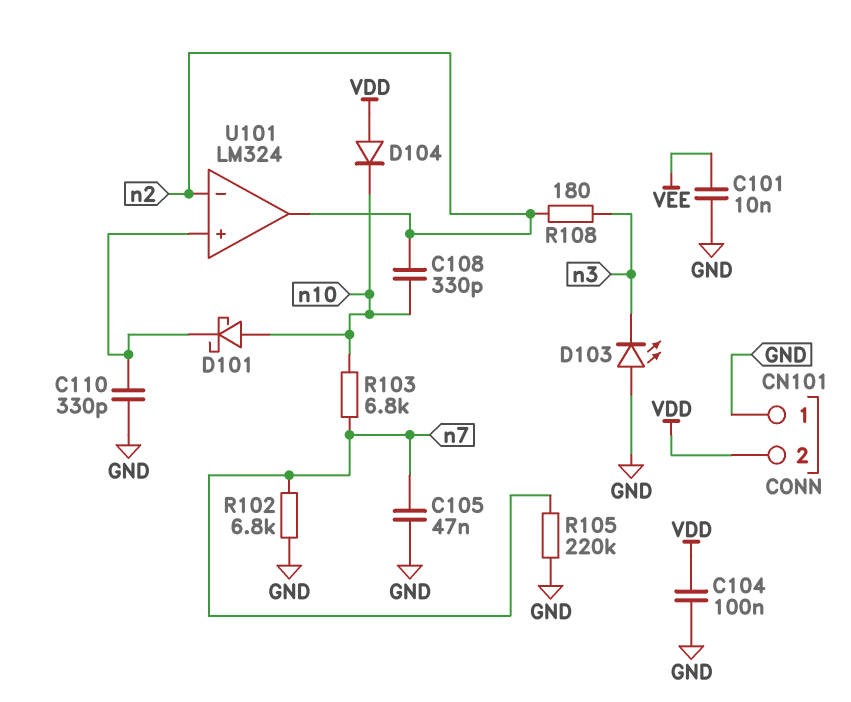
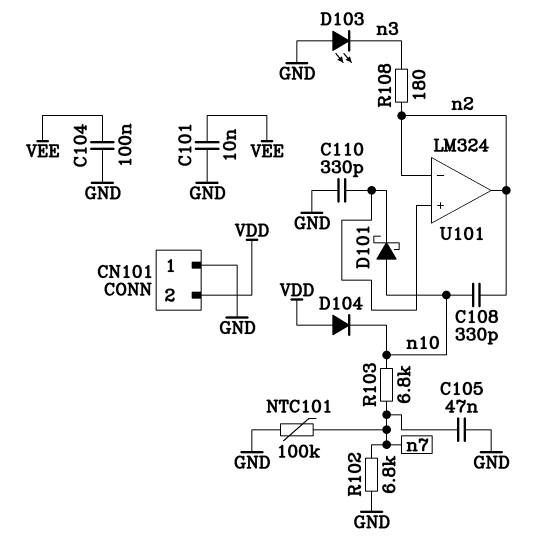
C104: 100nF (GND, VDD) -> 100nF (GND, VEE)
NTC101: none -> 100k (GND, n7)
R105: 220k (GND, n7) -> none

